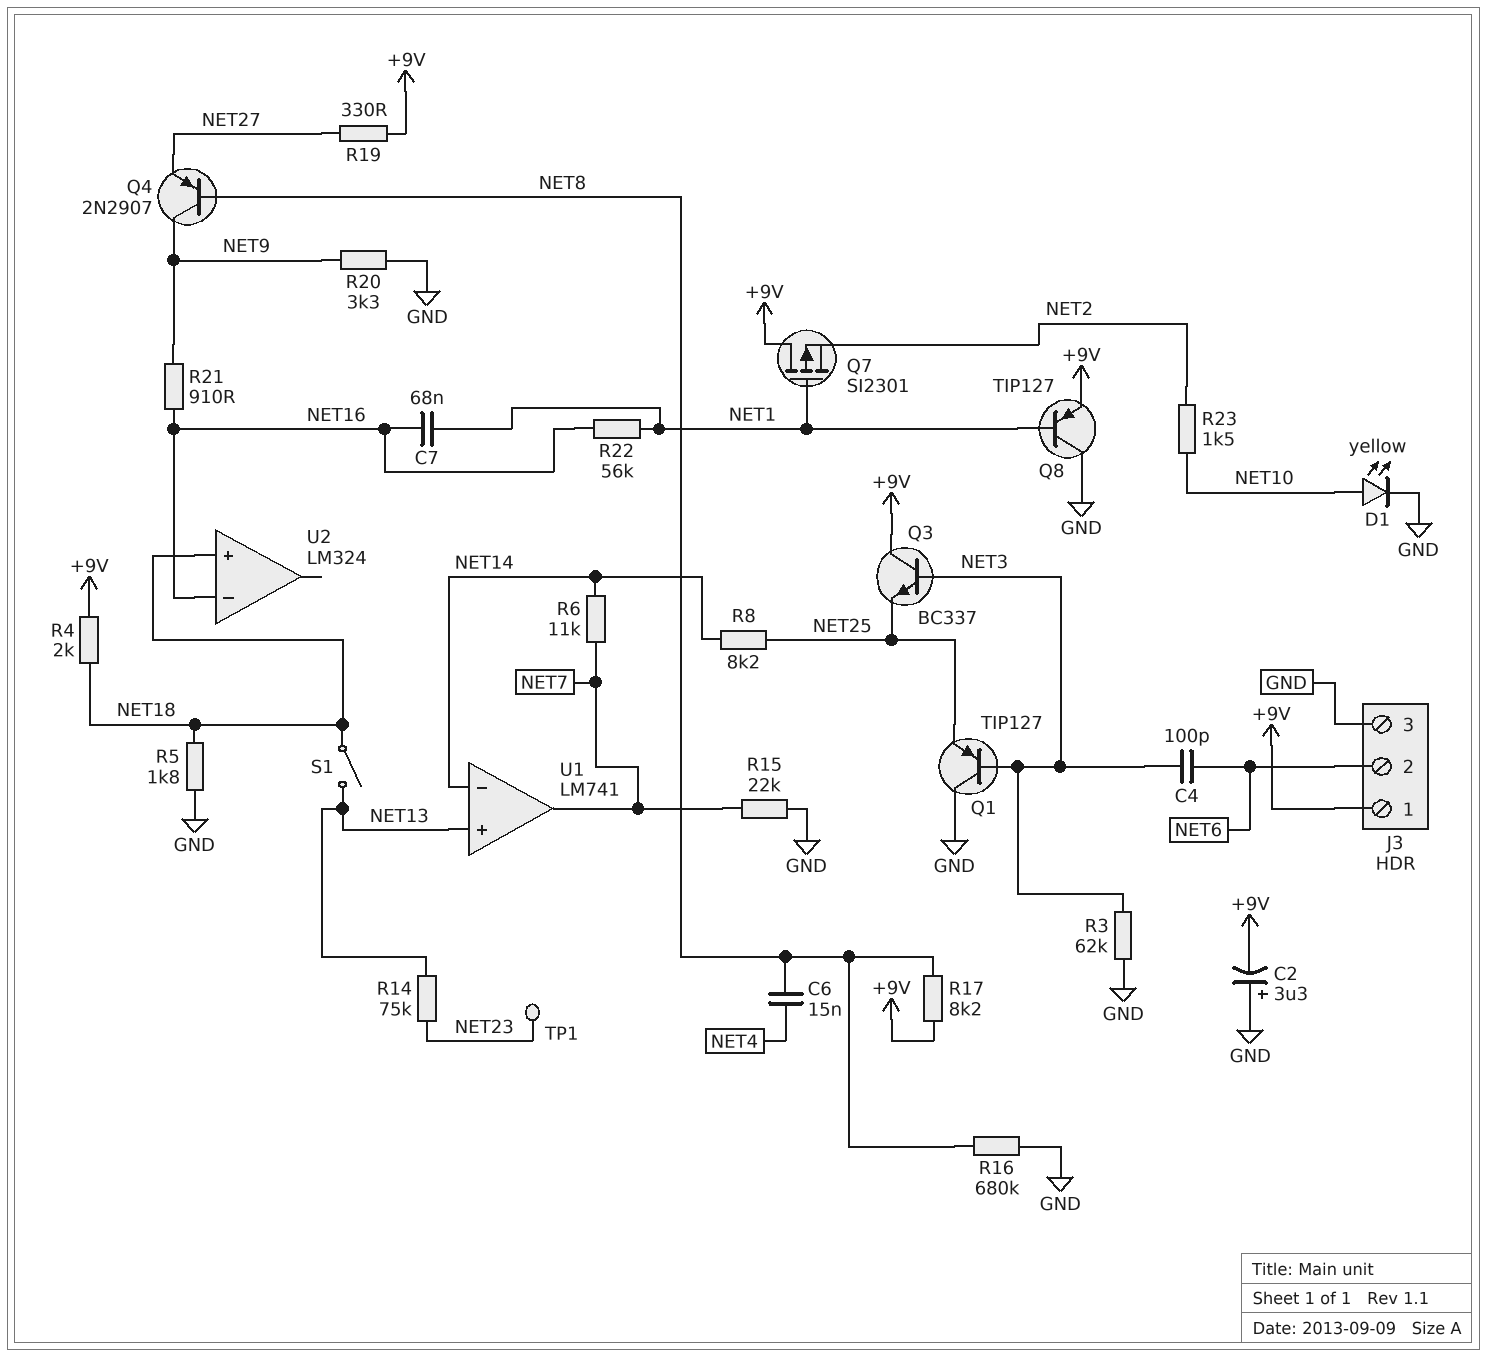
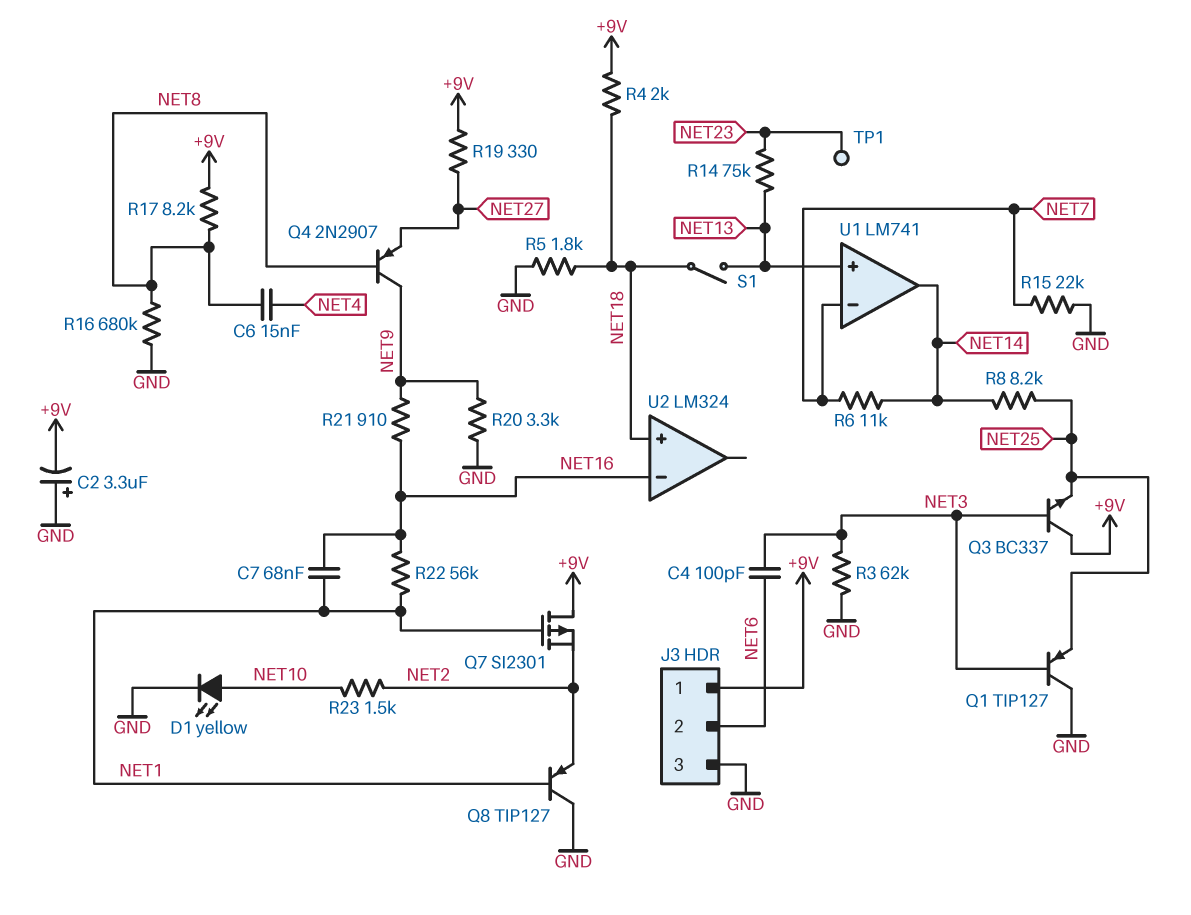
Q8: PNP TIP127 (B NET1, C GND, E +9V) -> PNP TIP127 (B NET1, C GND, E NET2)
U1 pin in-: NET14 -> NET7
U1 pin out: NET7 -> NET14

